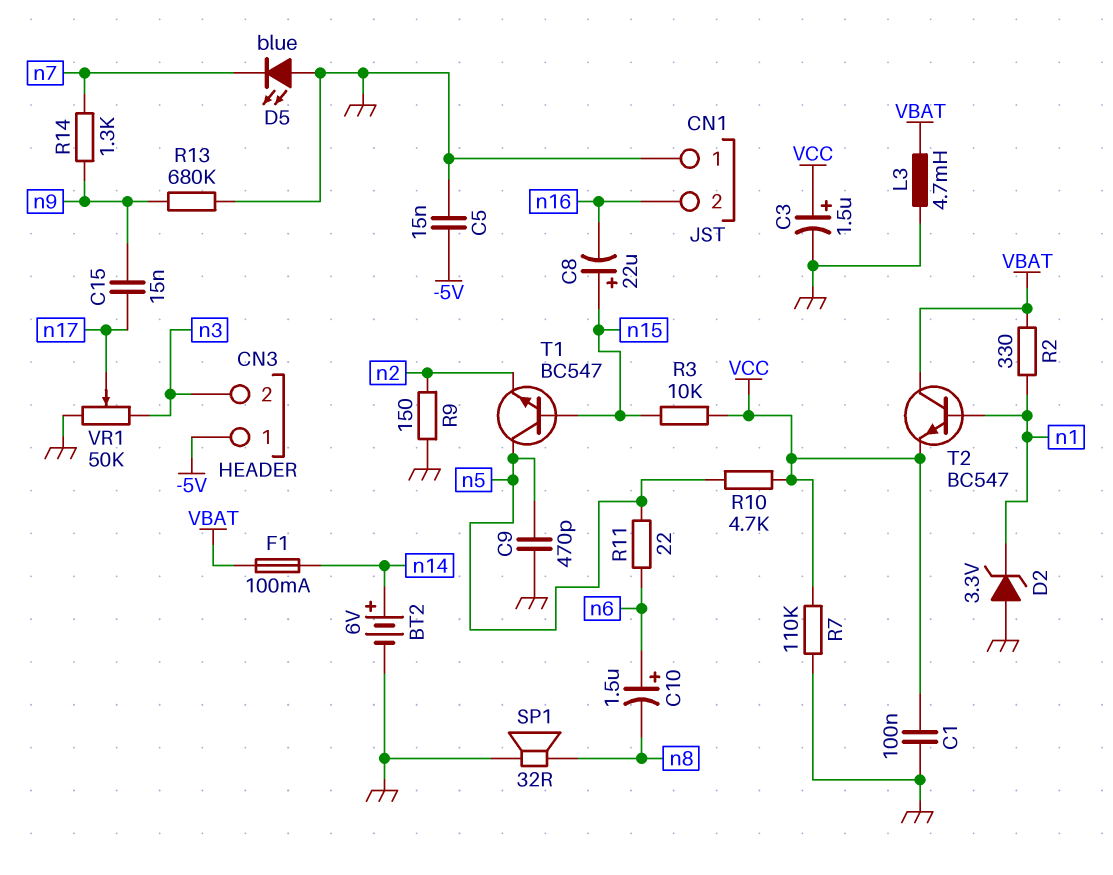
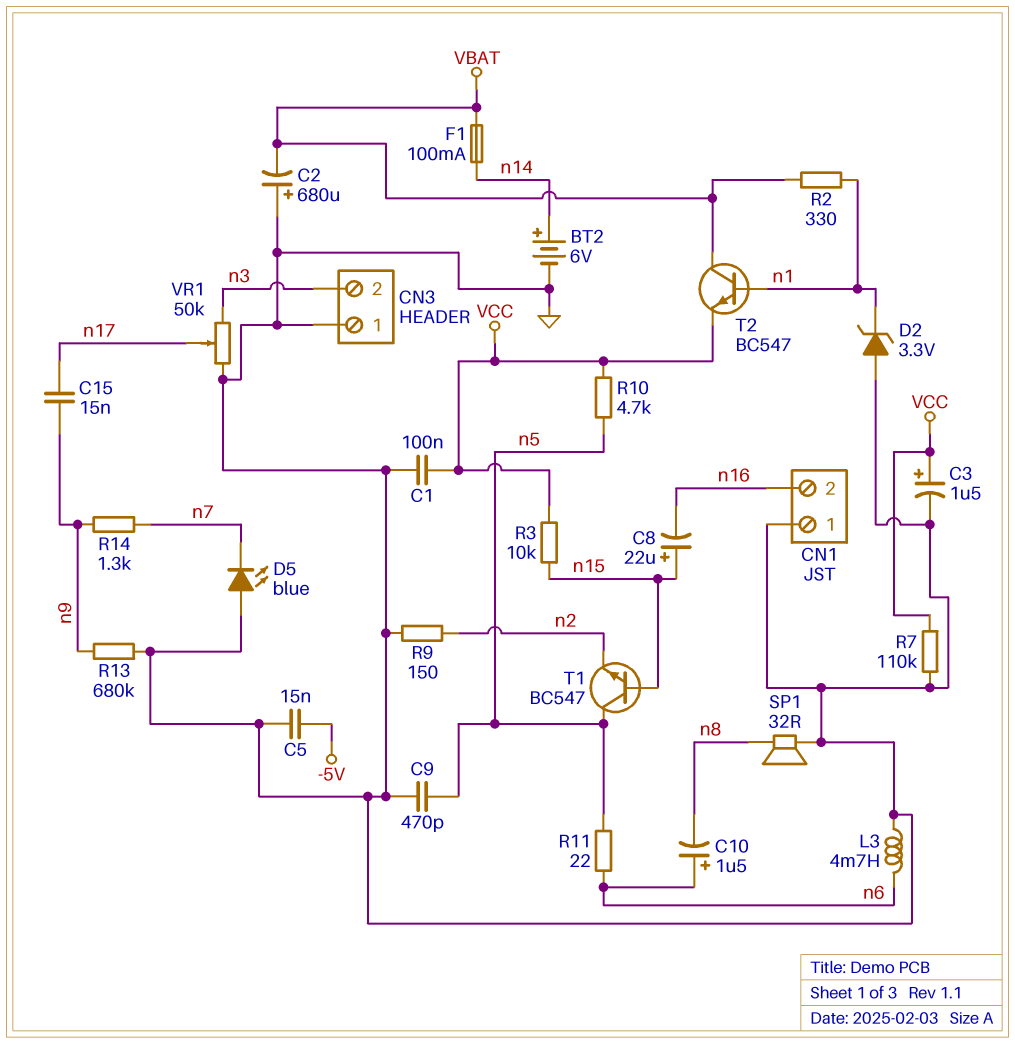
C2: none -> 680uF (plus GND, minus VBAT)
CN3 pin 1: -5V -> GND
L3: 4.7mH (GND, VBAT) -> 4.7mH (GND, n6)

